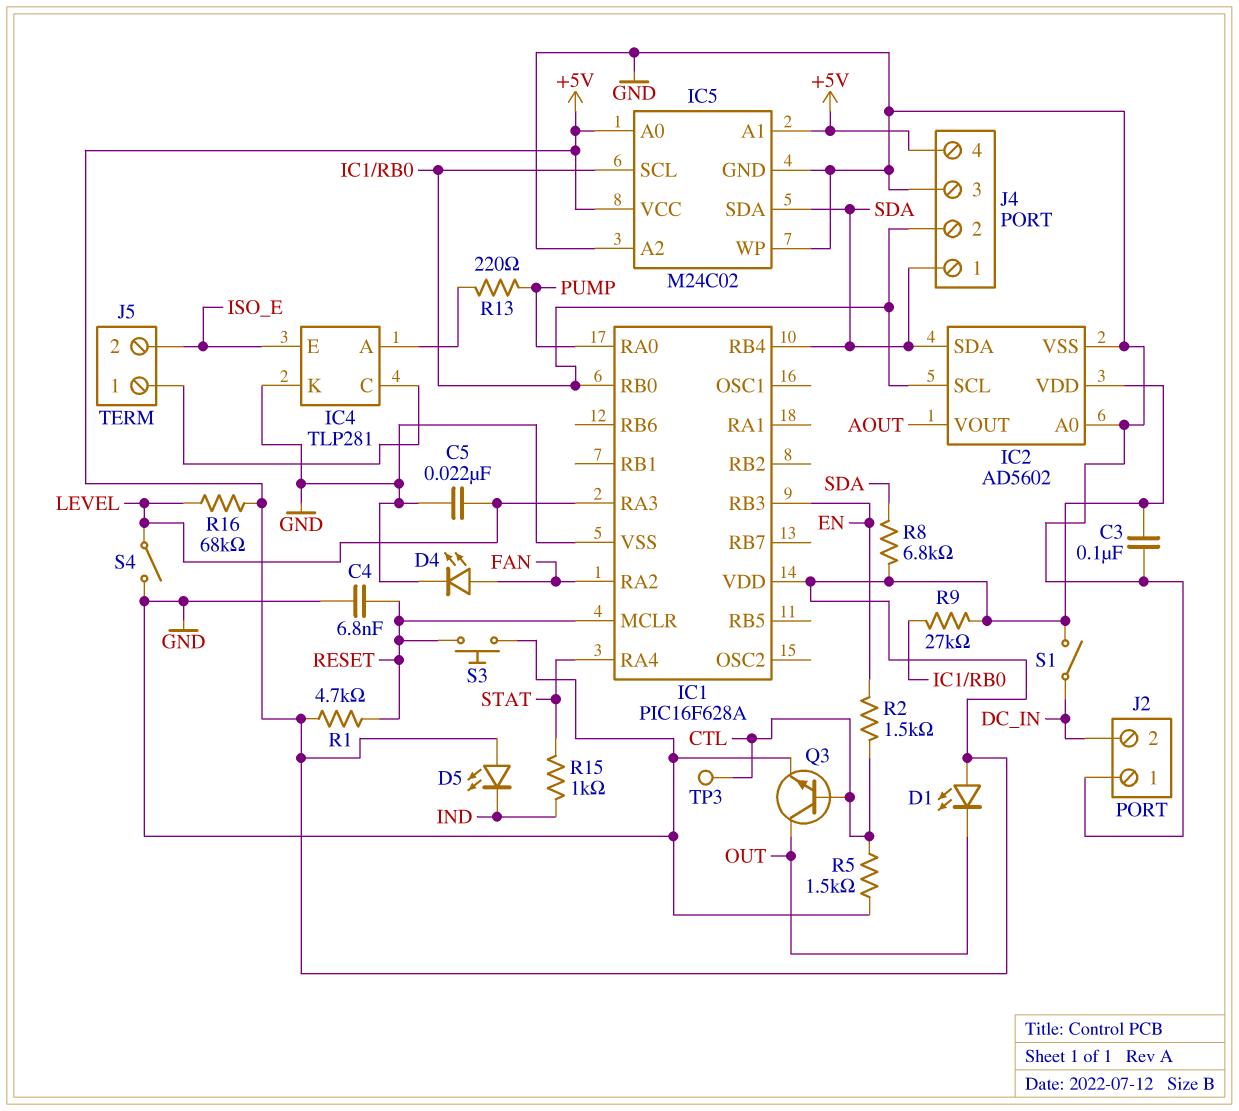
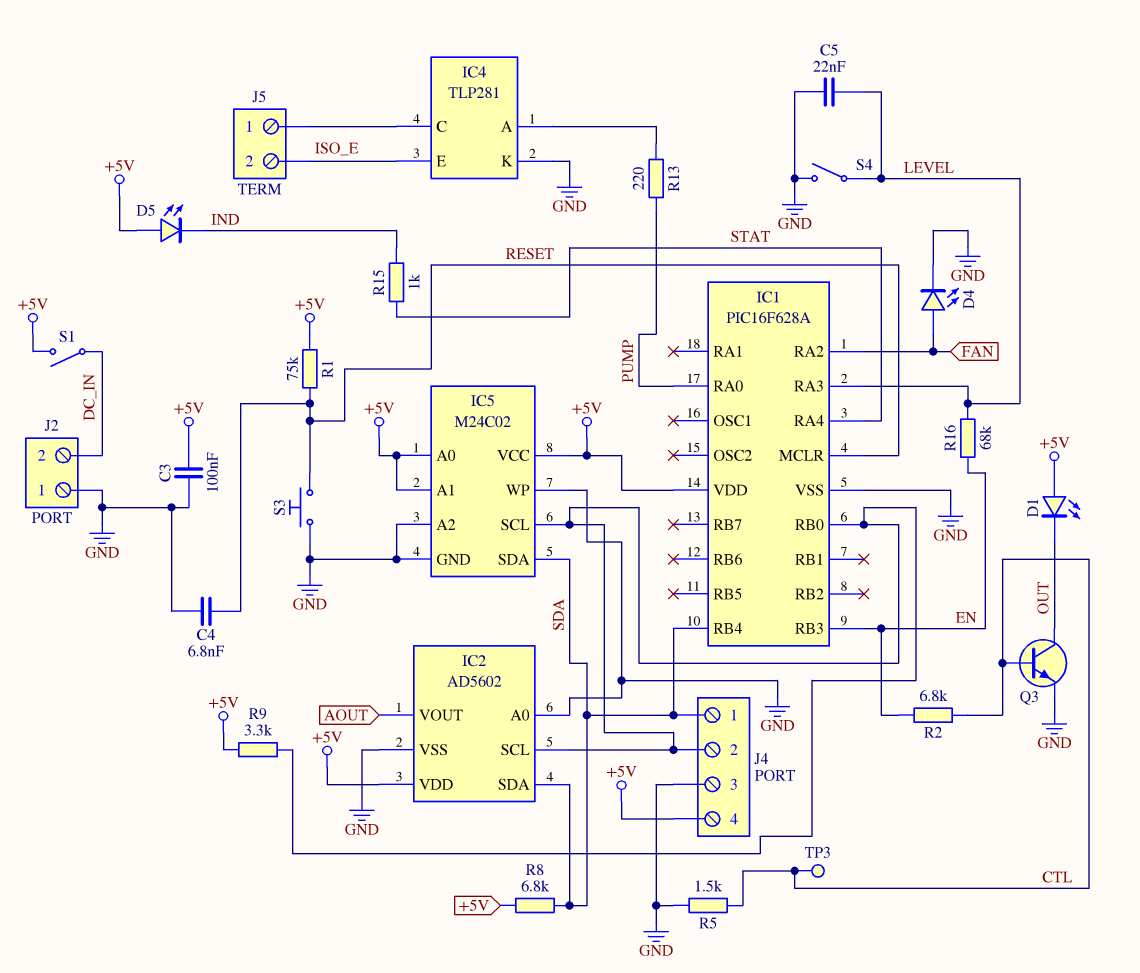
R1: 4.7k (+5V, RESET) -> 75k (+5V, RESET)
R2: 1.5k (CTL, EN) -> 6.8k (CTL, EN)
R9: 27k (+5V, IC1/RB0) -> 3.3k (+5V, IC1/RB0)
R16: 68k (+5V, LEVEL) -> 68k (EN, LEVEL)

